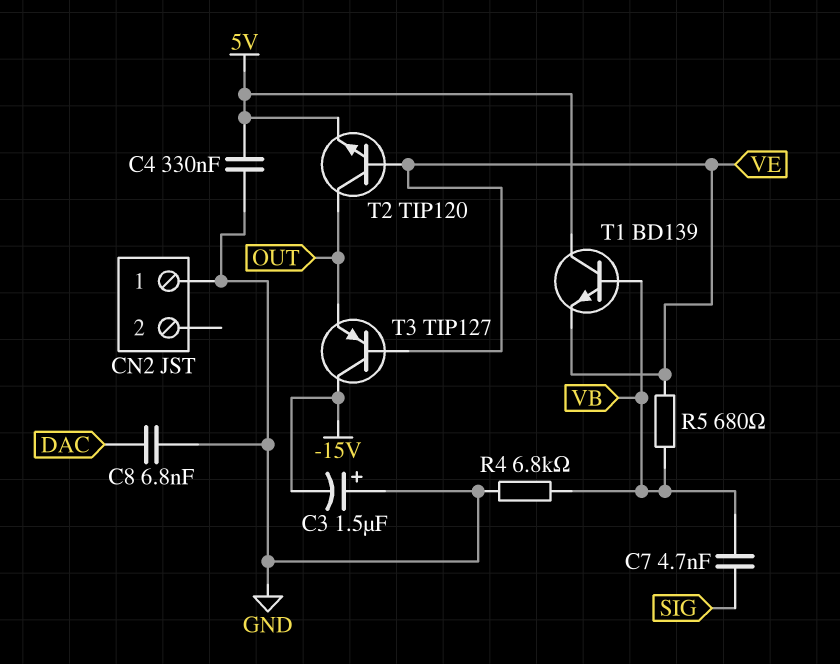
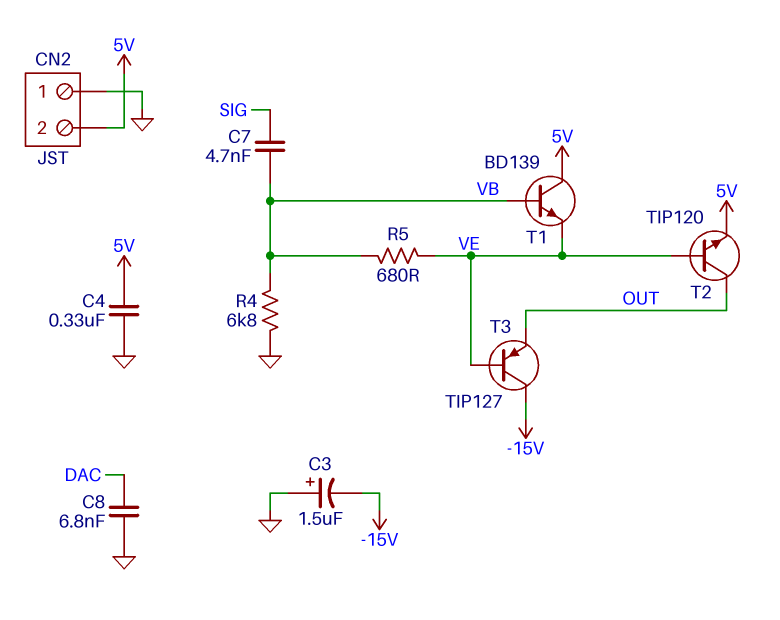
CN2 pin 2: none -> 5V

